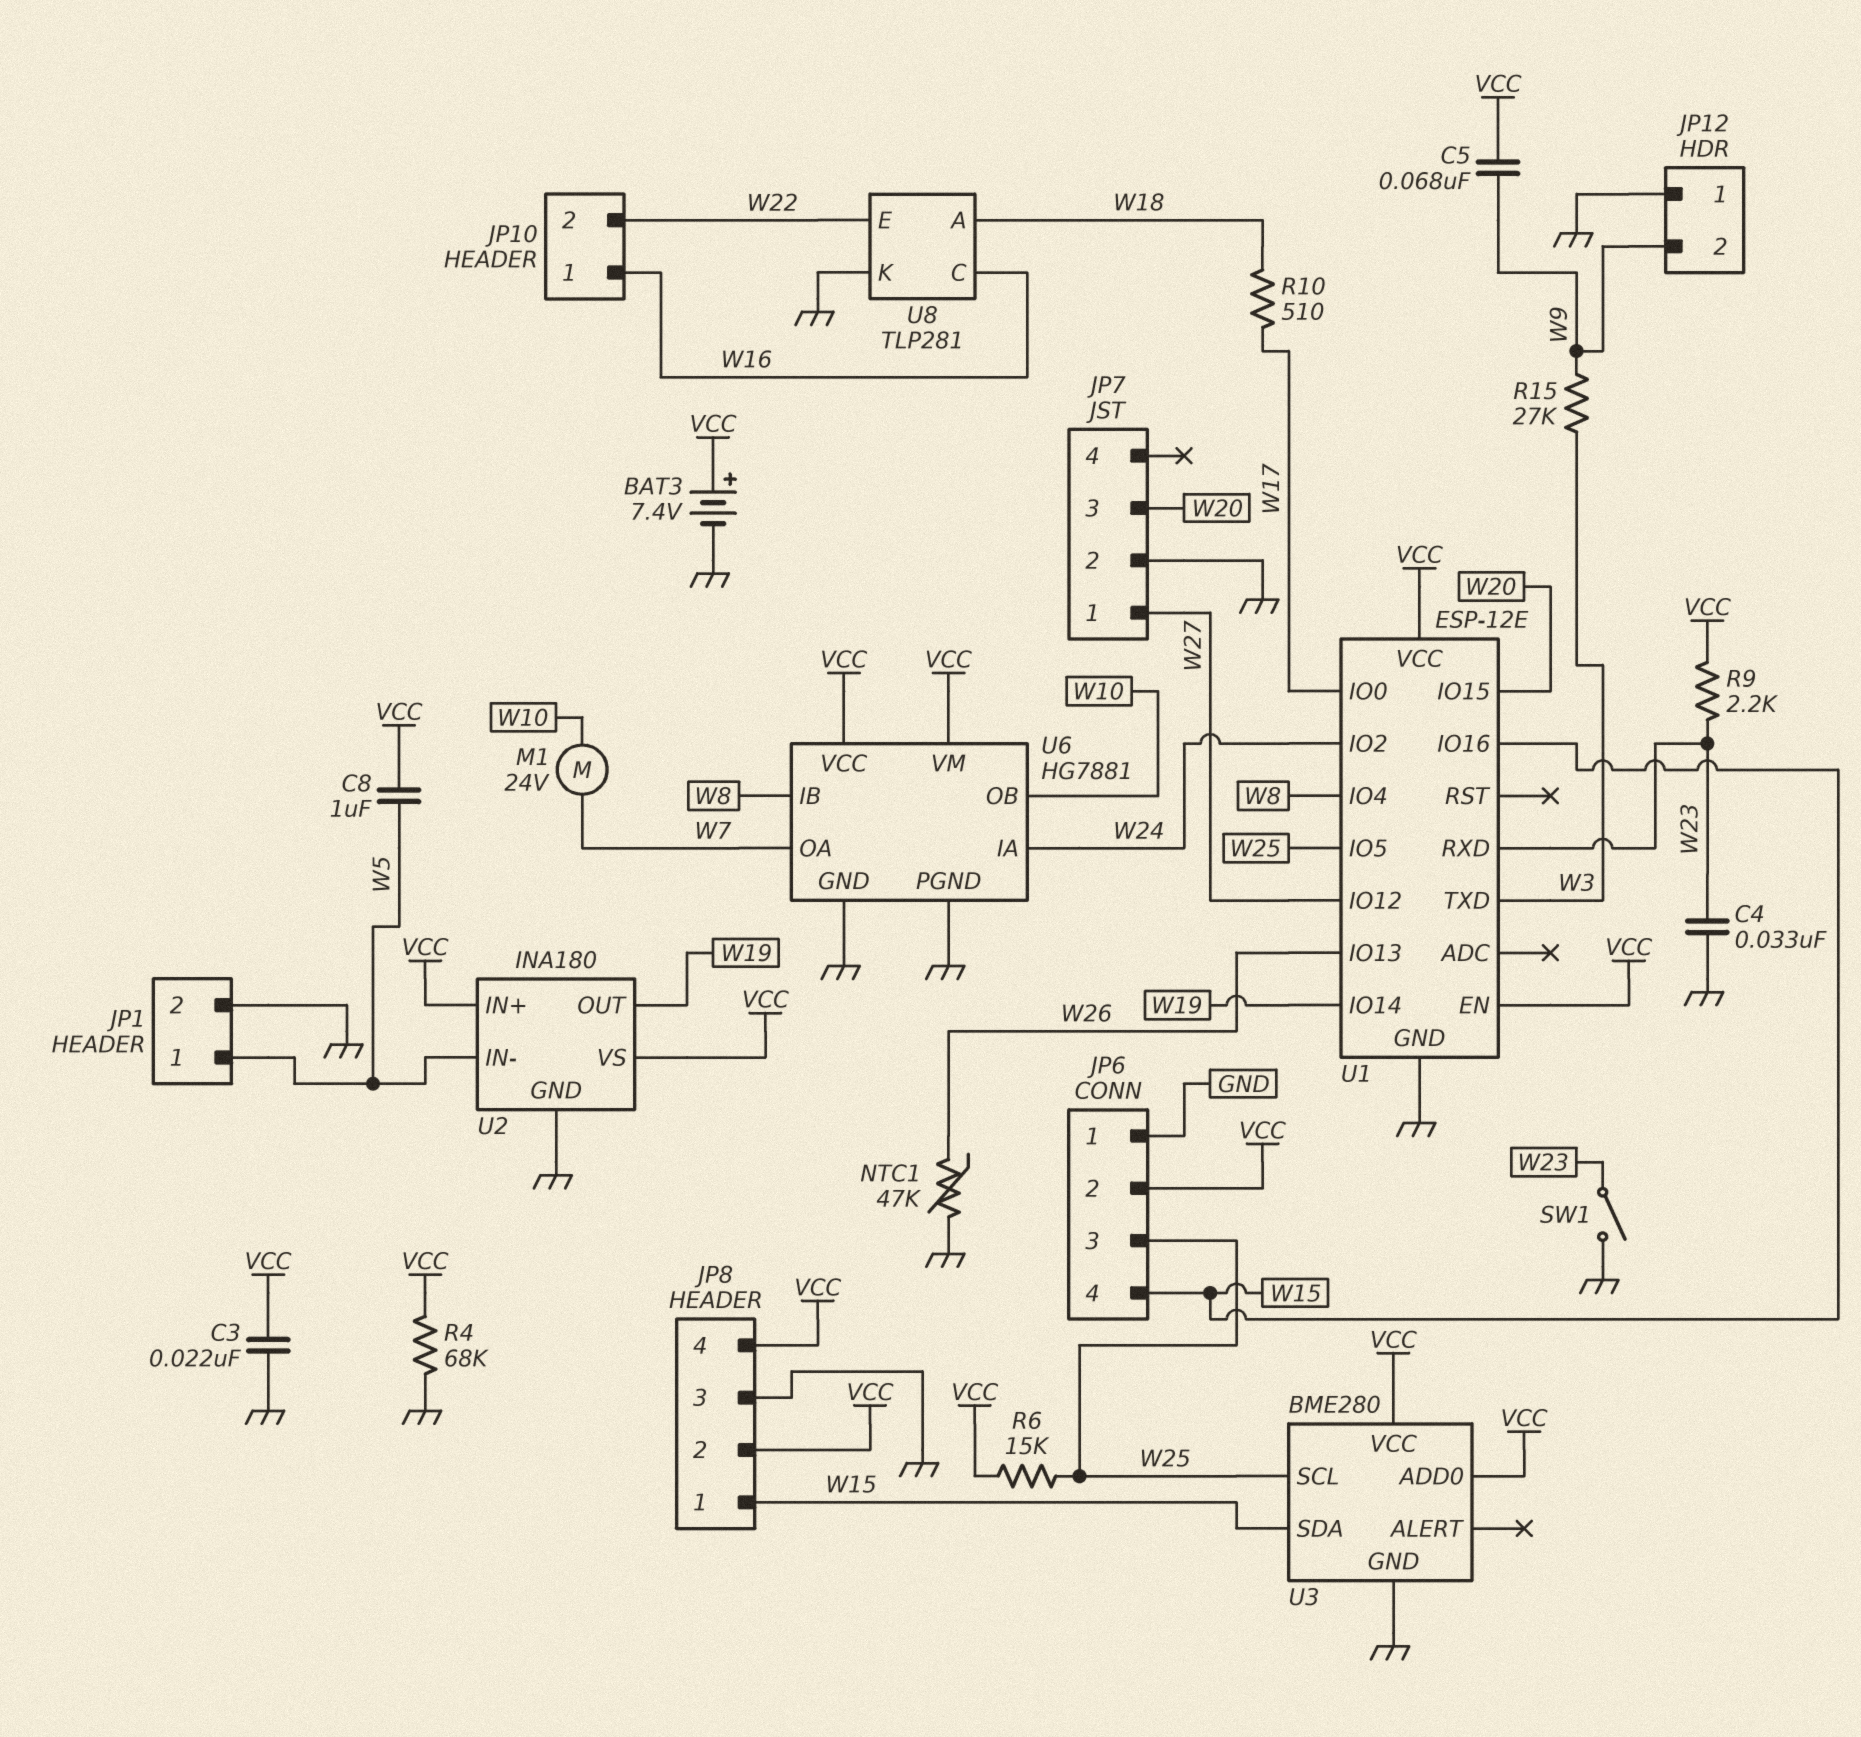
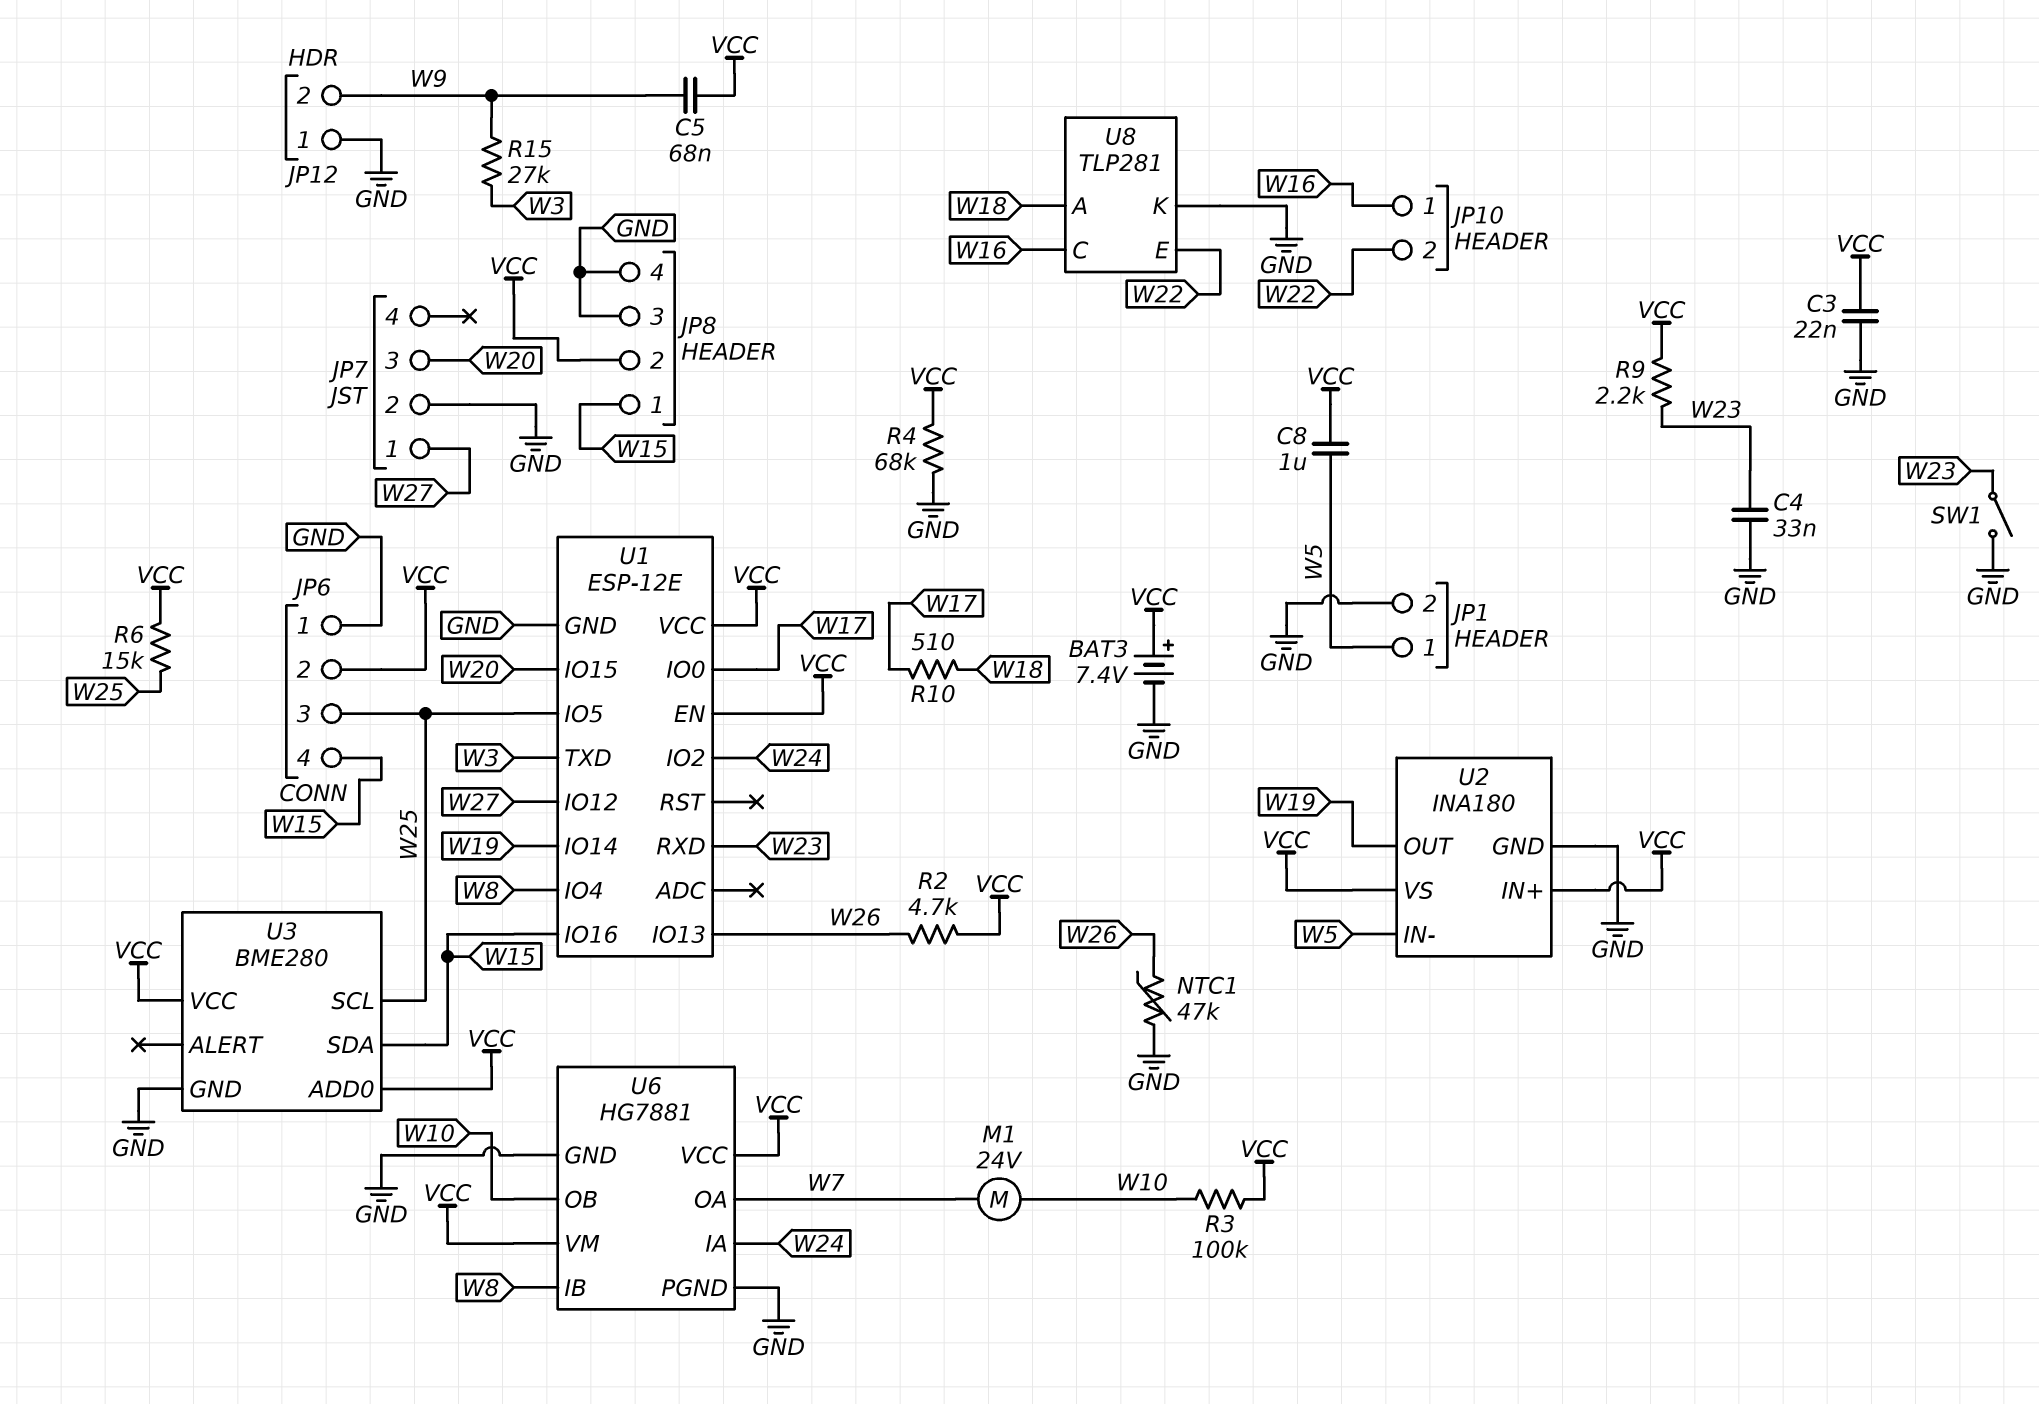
JP8 pin 4: VCC -> GND
R2: none -> 4.7k (VCC, W26)
R3: none -> 100k (VCC, W10)

